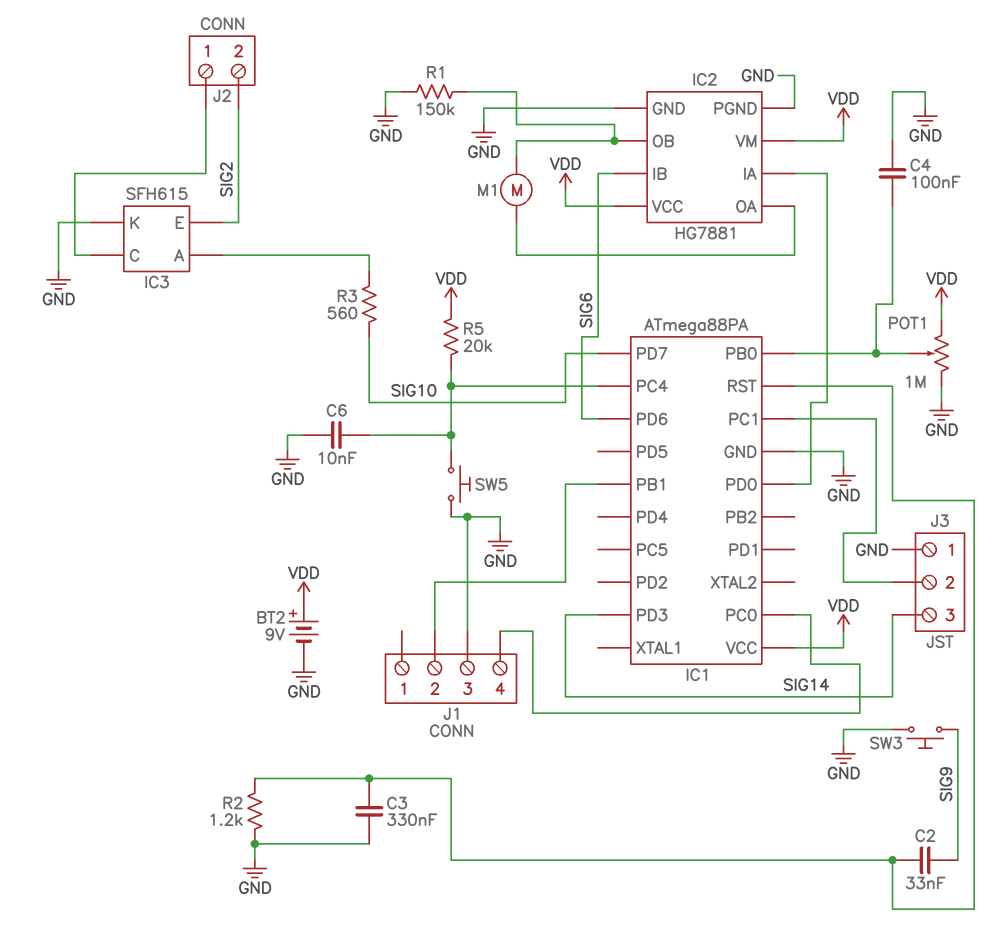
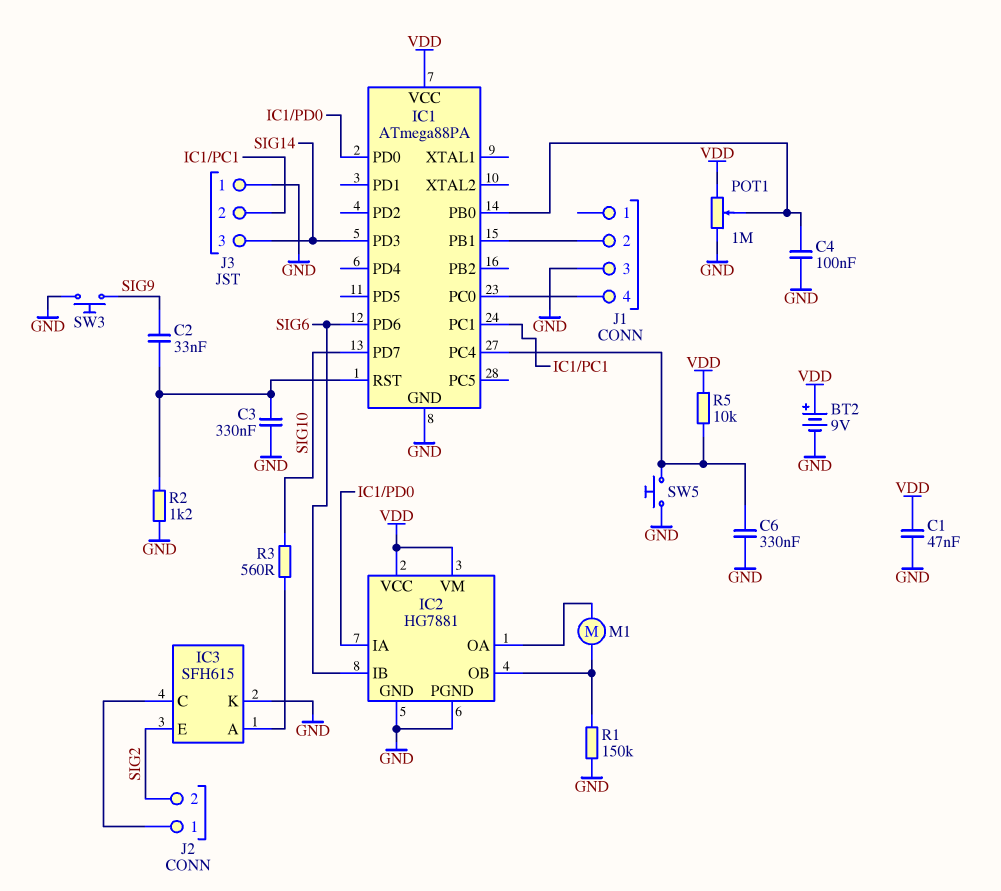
C1: none -> 47nF (GND, VDD)
C6: 10nF (GND, IC1/PC4) -> 330nF (GND, IC1/PC4)
R5: 20k (IC1/PC4, VDD) -> 10k (IC1/PC4, VDD)

